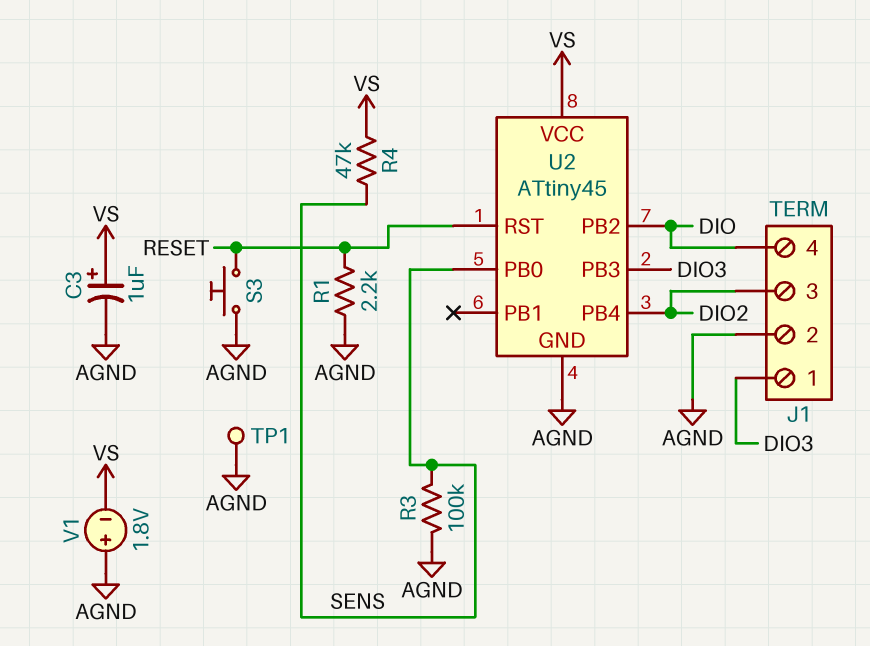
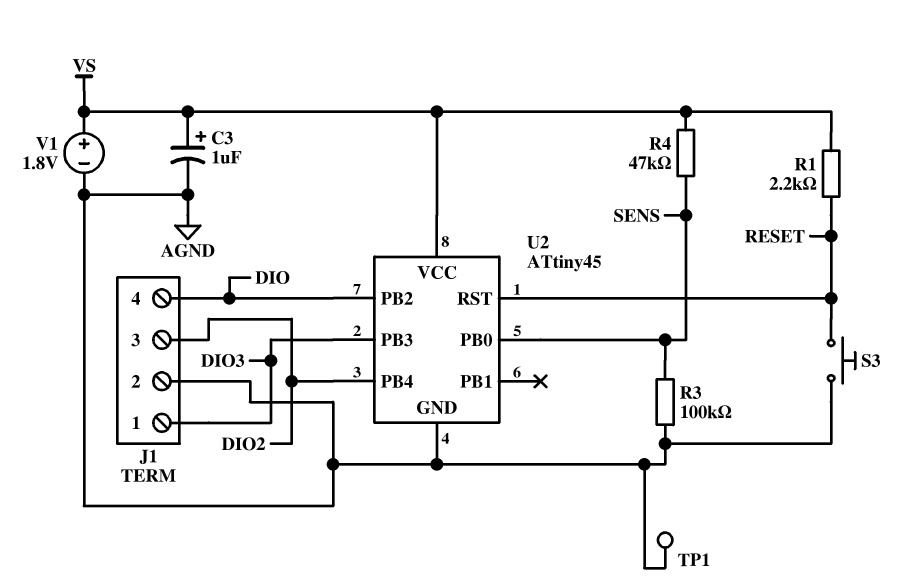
R1: 2.2k (AGND, RESET) -> 2.2k (RESET, VS)
V1: 1.8V (plus AGND, minus VS) -> 1.8V (plus VS, minus AGND)

